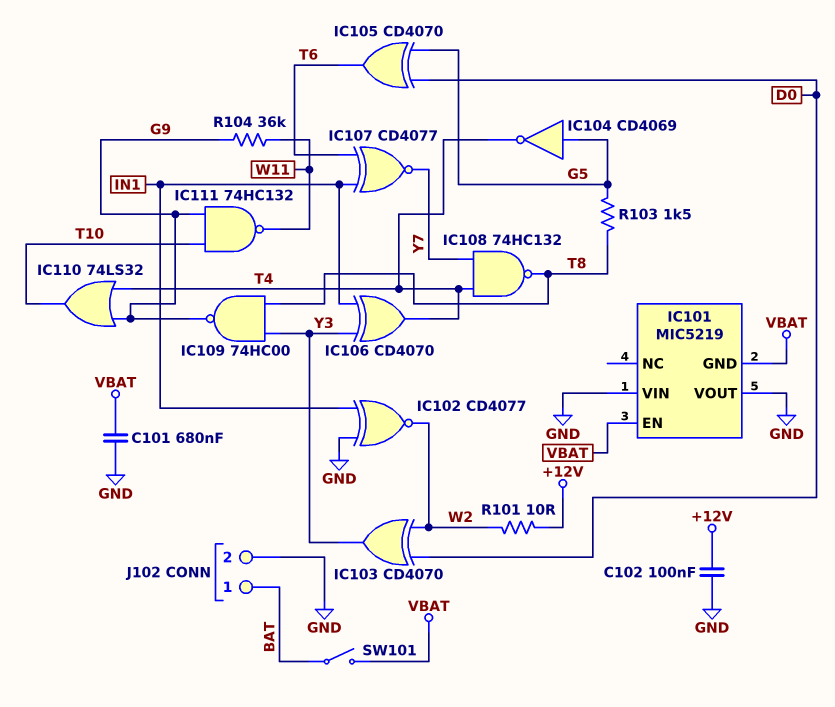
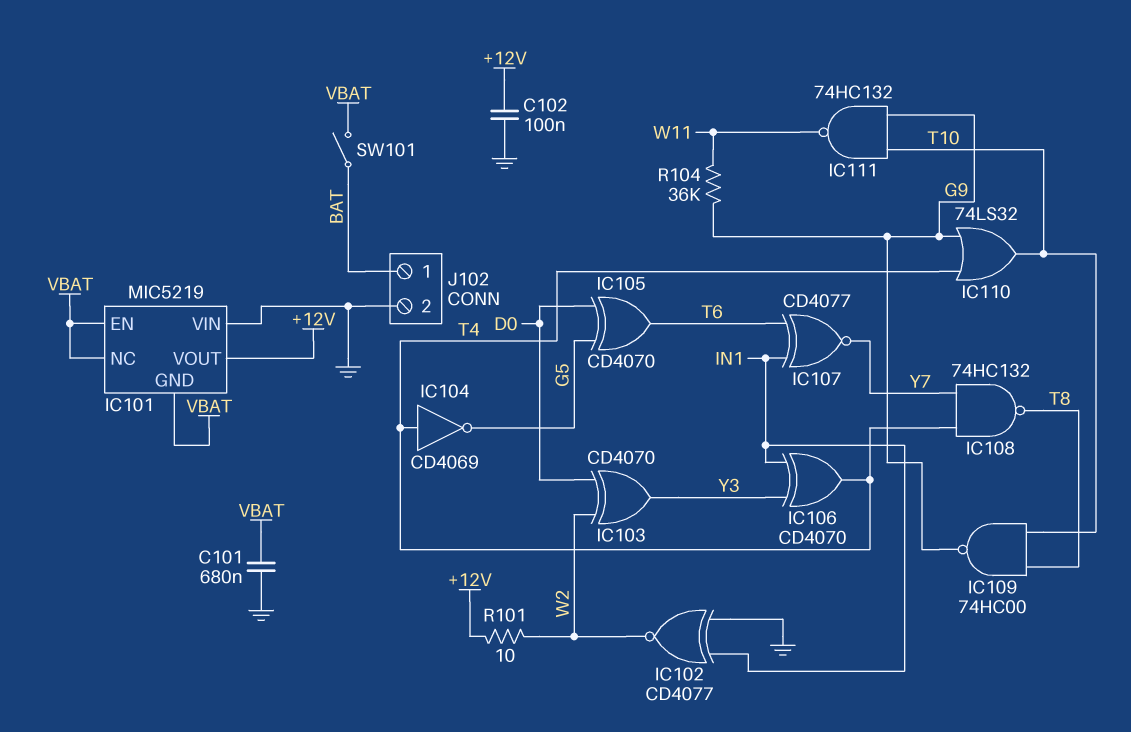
IC101 pin NC: none -> VBAT
IC101 pin VOUT: GND -> +12V
IC104: NOT CD4069 (in G5, out T4) -> NOT CD4069 (in T4, out G5)
IC109: NAND 74HC00 (in T8, in Y3, out G9) -> NAND 74HC00 (in T8, in T10, out G9)
R103: 1.5k (G5, T8) -> none

